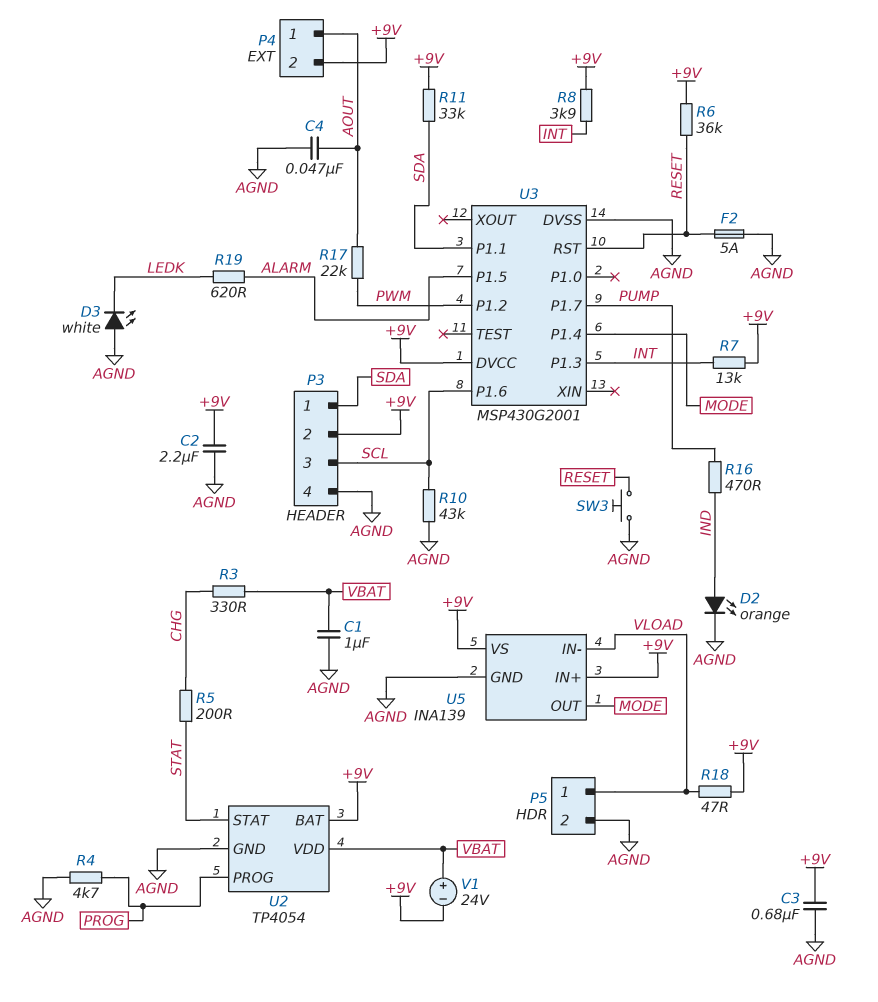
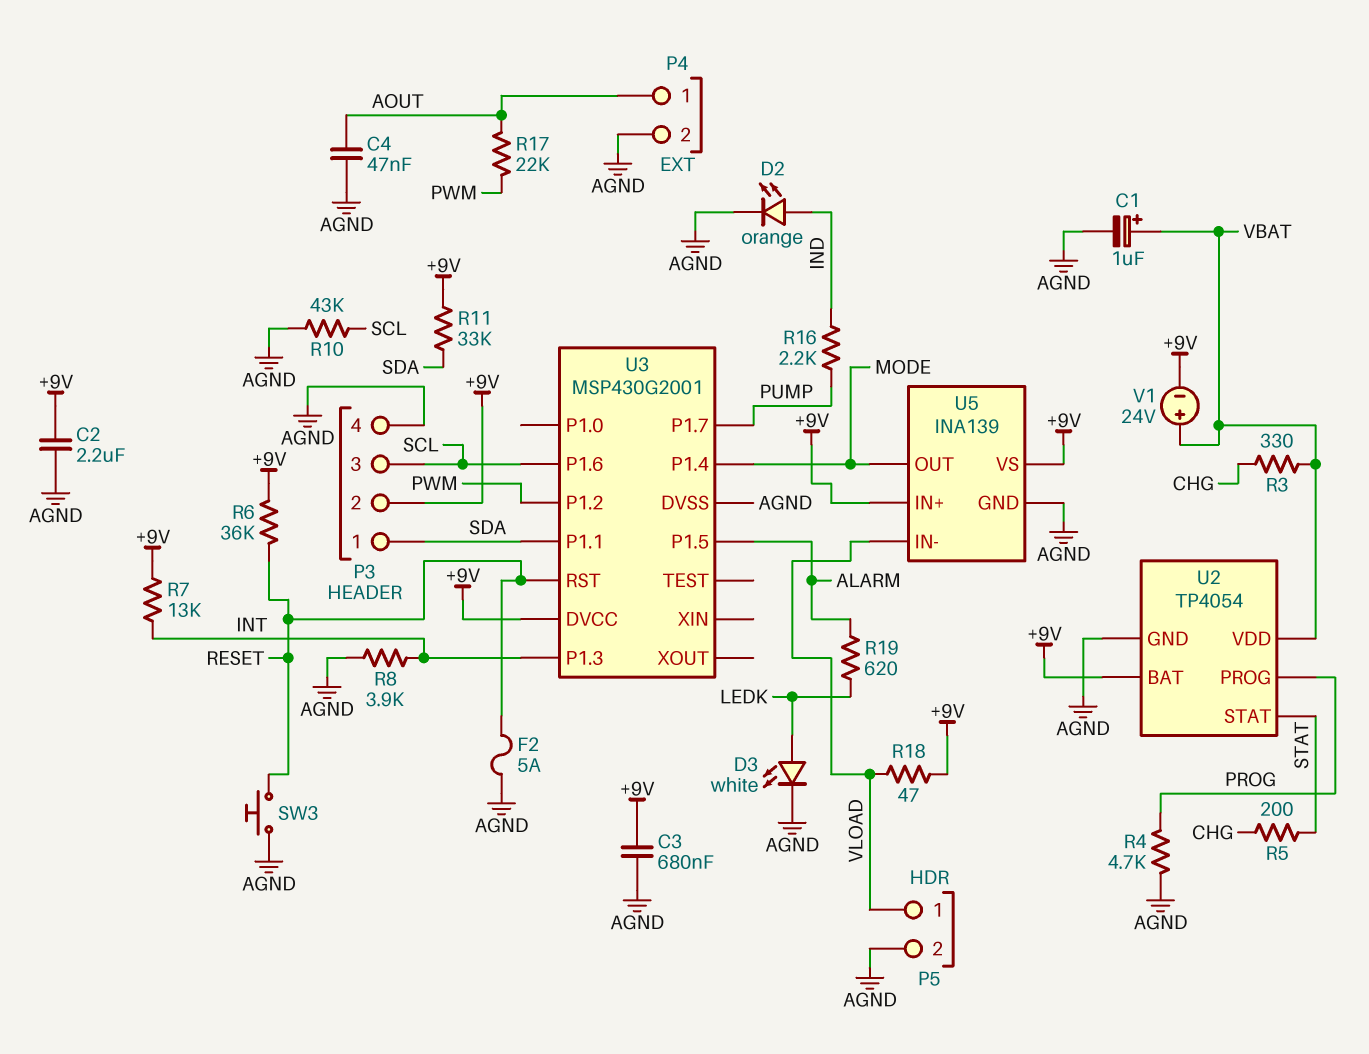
C1: 1uF (AGND, VBAT) -> 1uF (plus VBAT, minus AGND)
D3: LED white (A AGND, K LEDK) -> LED white (A LEDK, K AGND)
P4 pin 2: +9V -> AGND
R8: 3.9k (+9V, INT) -> 3.9k (AGND, INT)
R16: 470 (IND, PUMP) -> 2.2k (IND, PUMP)

